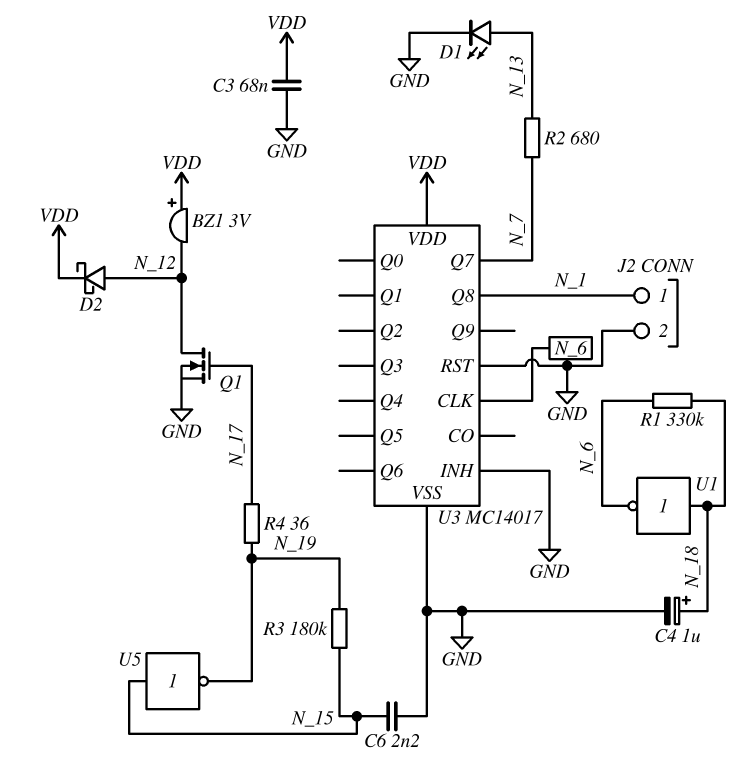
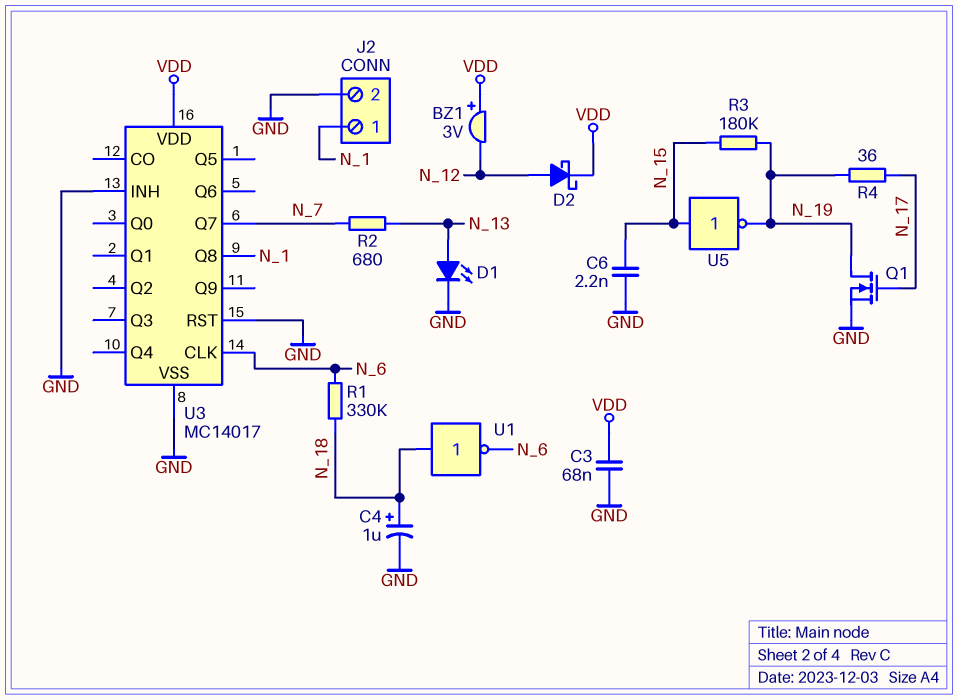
Q1: NMOS (G N_17, D N_12, S GND) -> NMOS (G N_17, D N_19, S GND)

